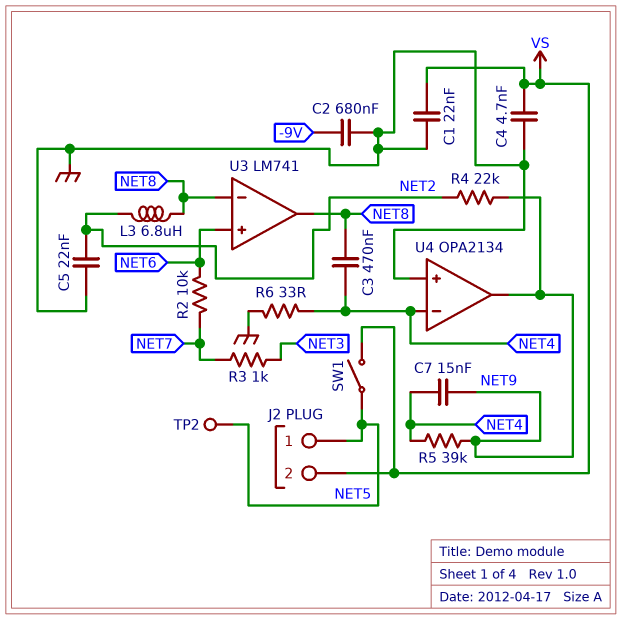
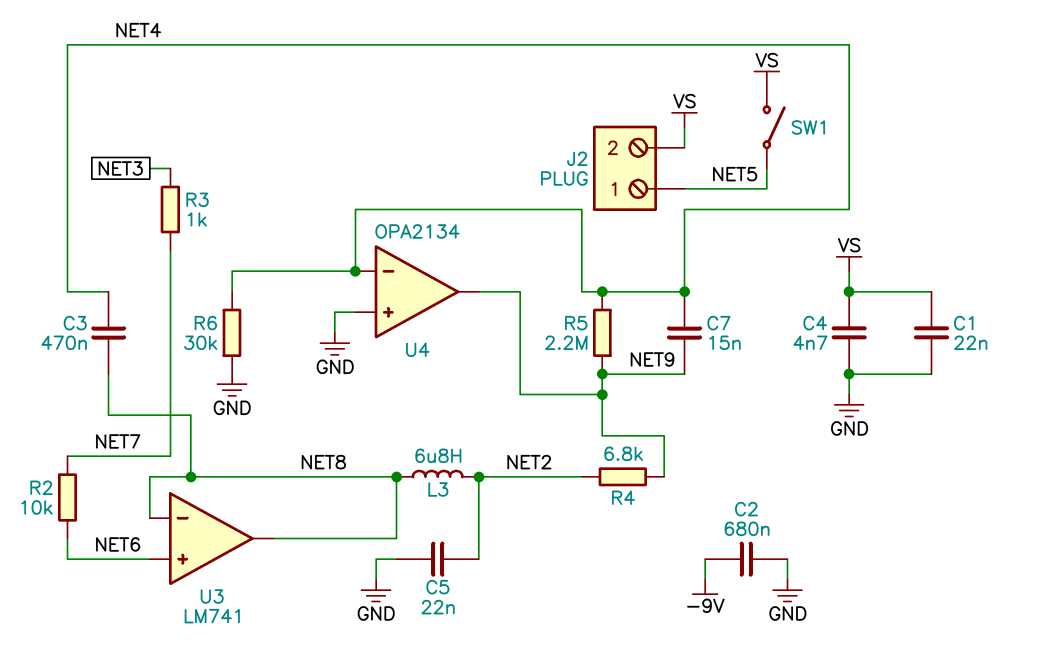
R4: 22k (NET2, NET9) -> 6.8k (NET2, NET9)
R5: 39k (NET4, NET9) -> 2.2M (NET4, NET9)
R6: 33 (GND, NET4) -> 30k (GND, NET4)
TP2: test point (NET5) -> none

